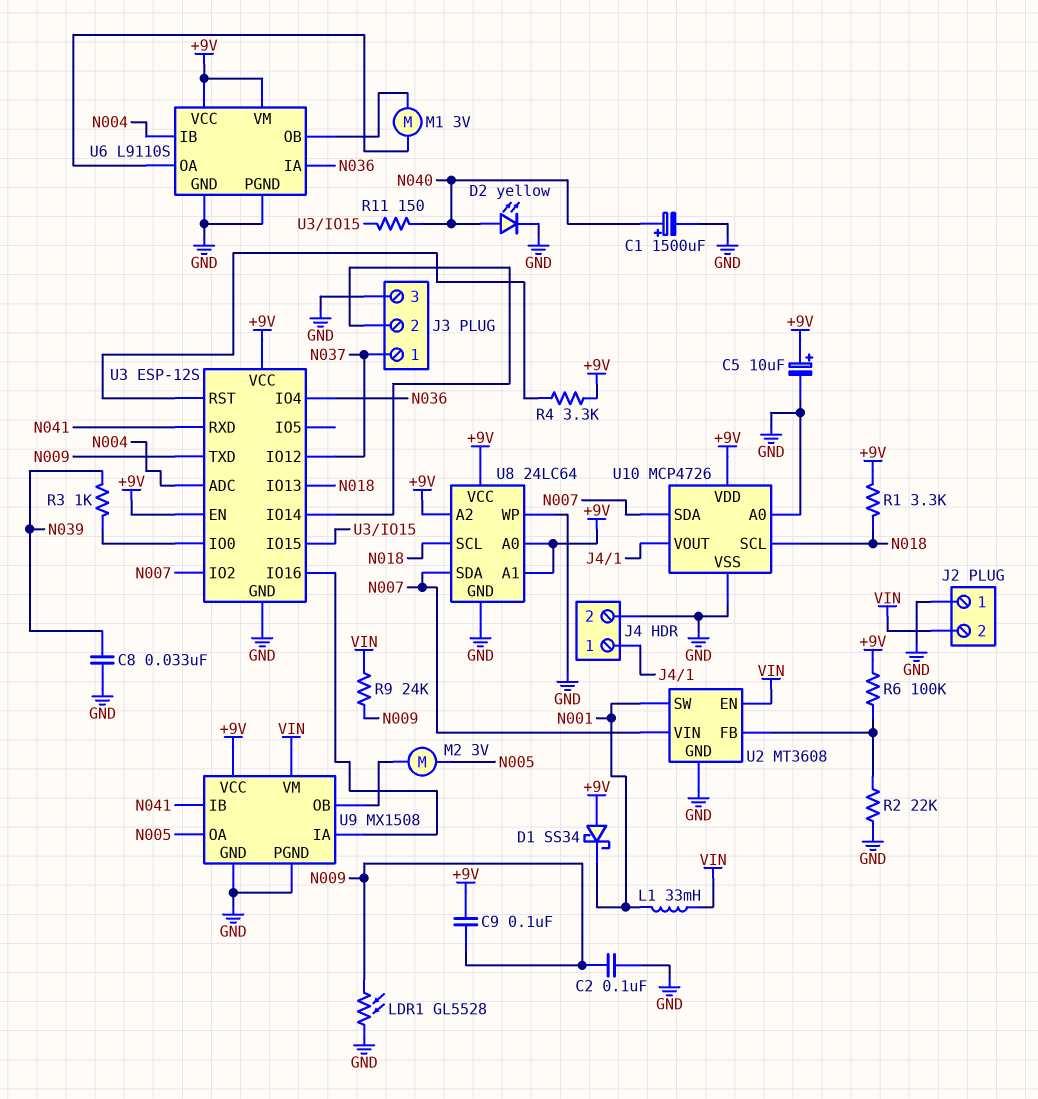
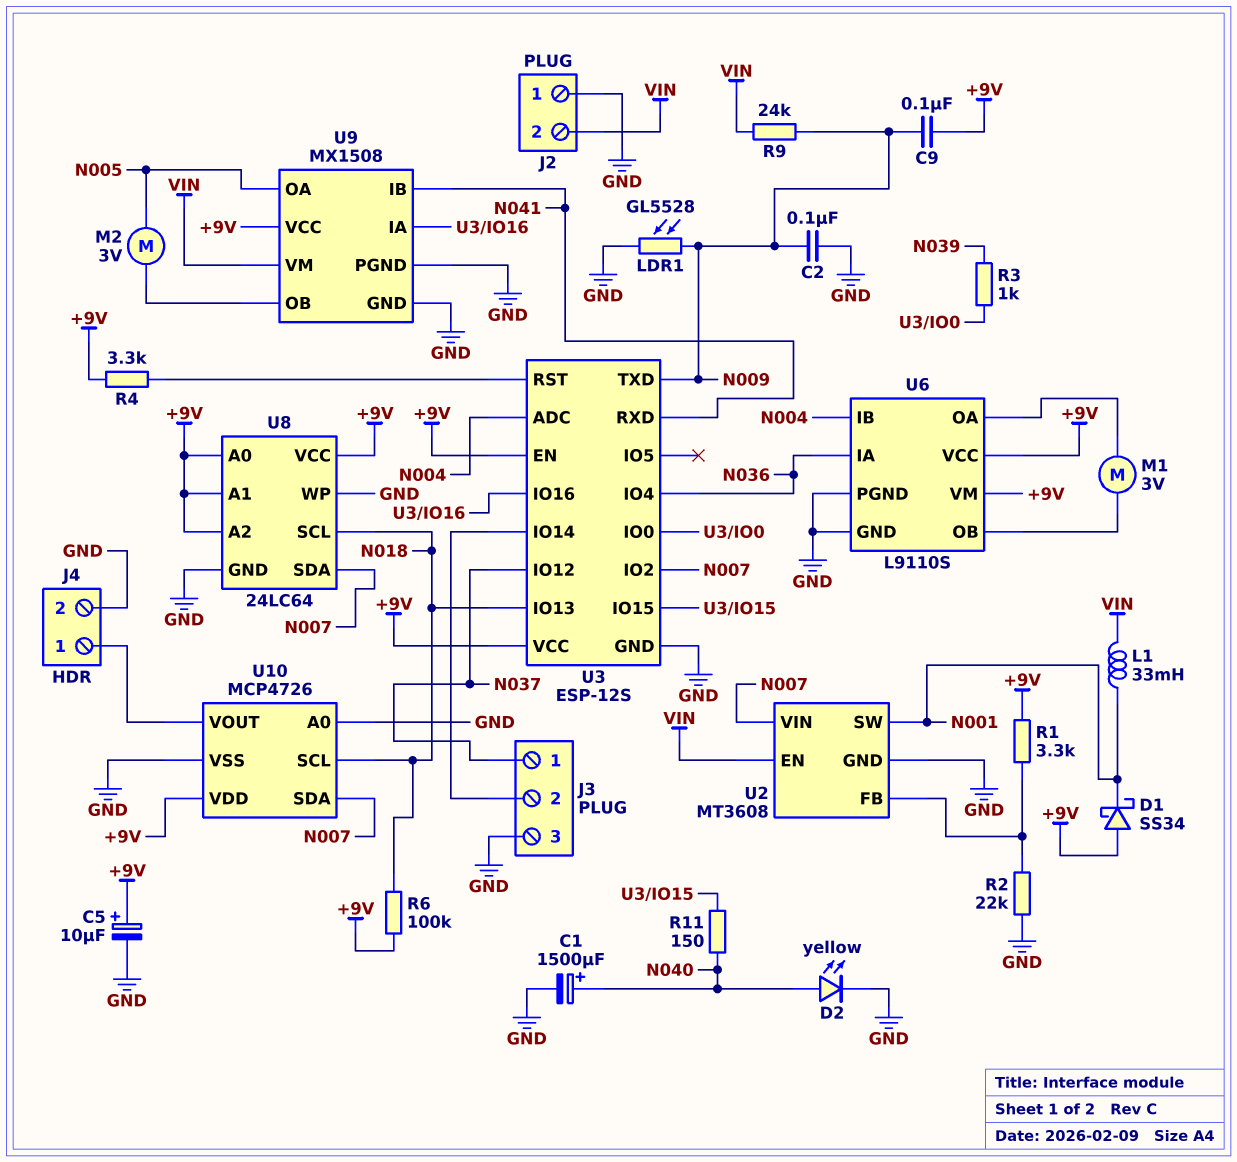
C8: 33nF (GND, N039) -> none
R1: 3.3k (+9V, N018) -> 3.3k (+9V, U2/FB)
R6: 100k (+9V, U2/FB) -> 100k (+9V, N018)

